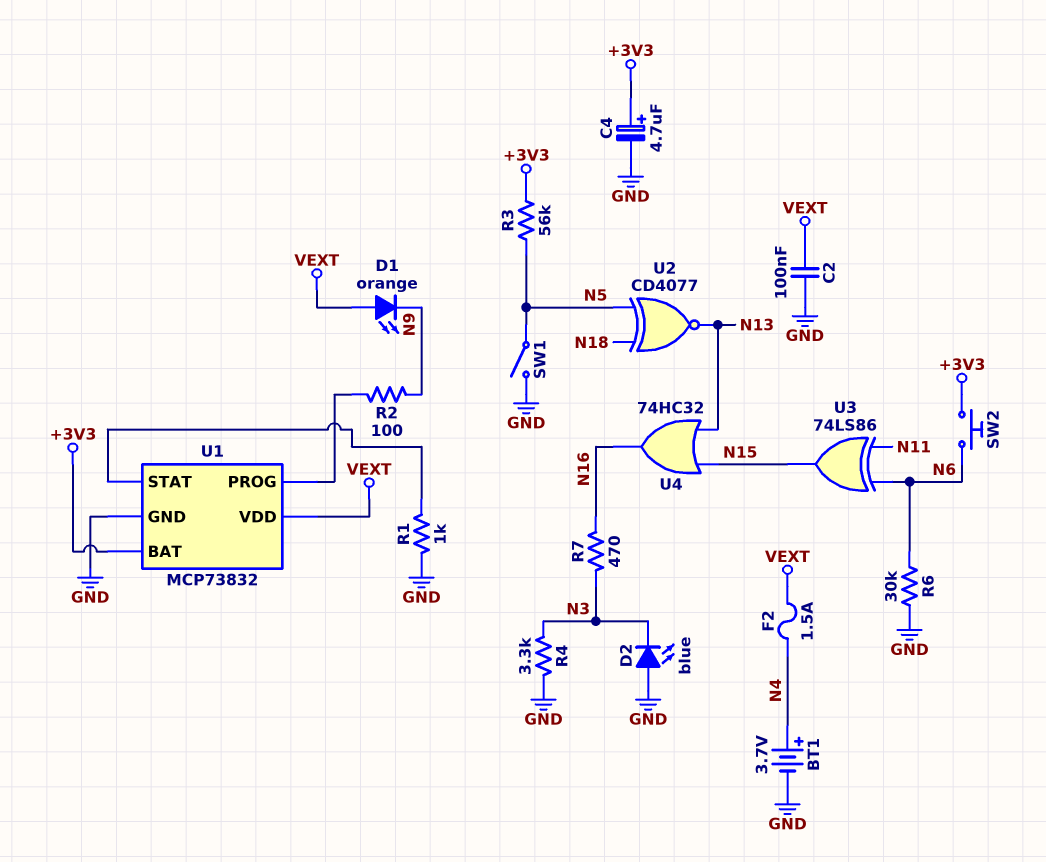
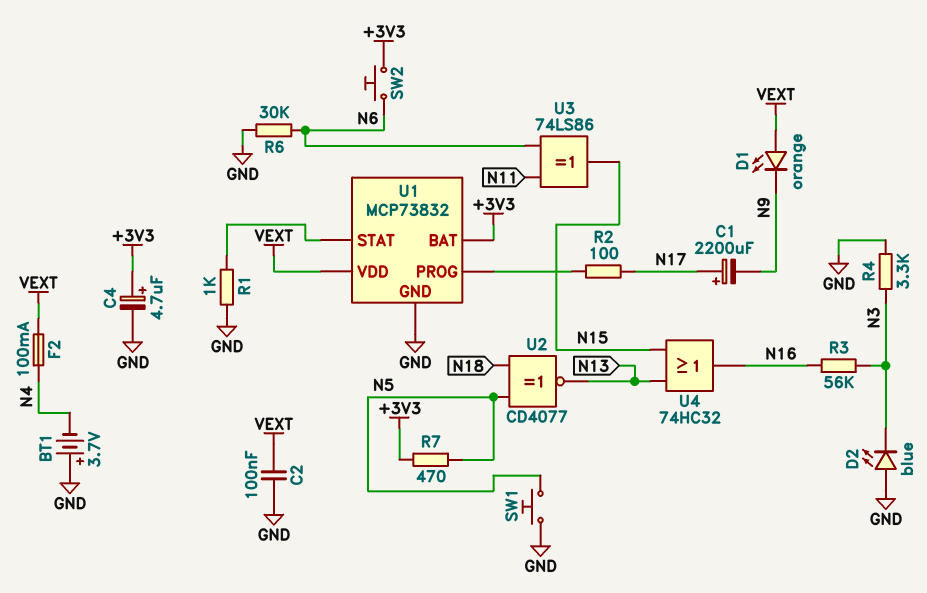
BT1: 3.7V (plus N4, minus GND) -> 3.7V (plus GND, minus N4)
C1: none -> 2200uF (plus N17, minus N9)
F2: 1.5A (N4, VEXT) -> 100mA (N4, VEXT)
R2: 100 (N9, U1/PROG) -> 100 (N17, U1/PROG)
R3: 56k (+3V3, N5) -> 56k (N3, N16)
R7: 470 (N3, N16) -> 470 (+3V3, N5)
SW1: switch (GND, N5) -> button (GND, N5)

